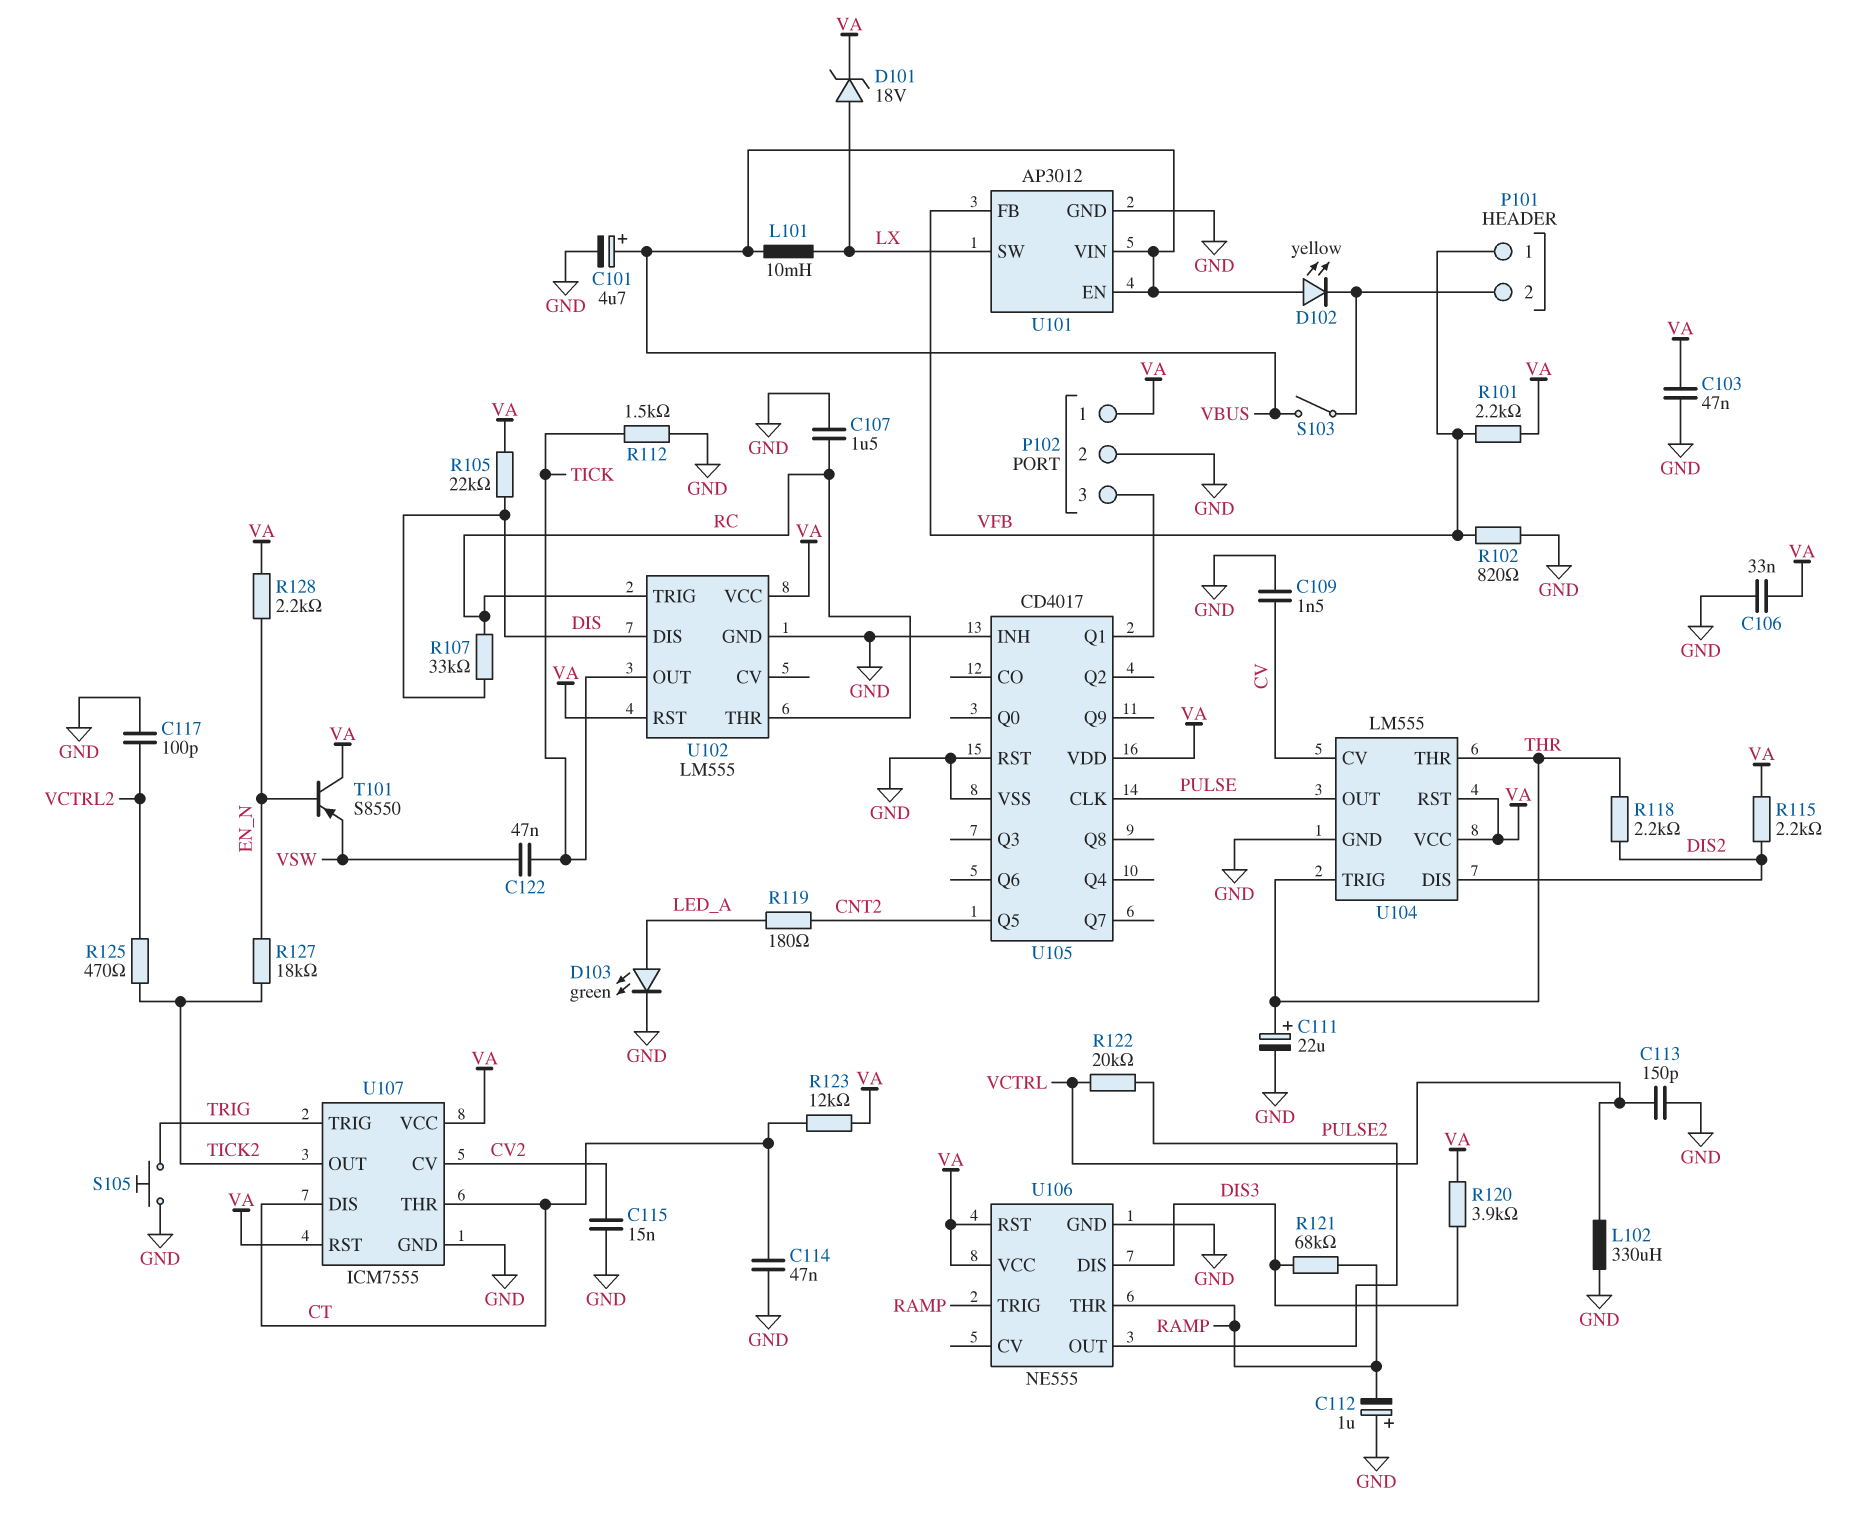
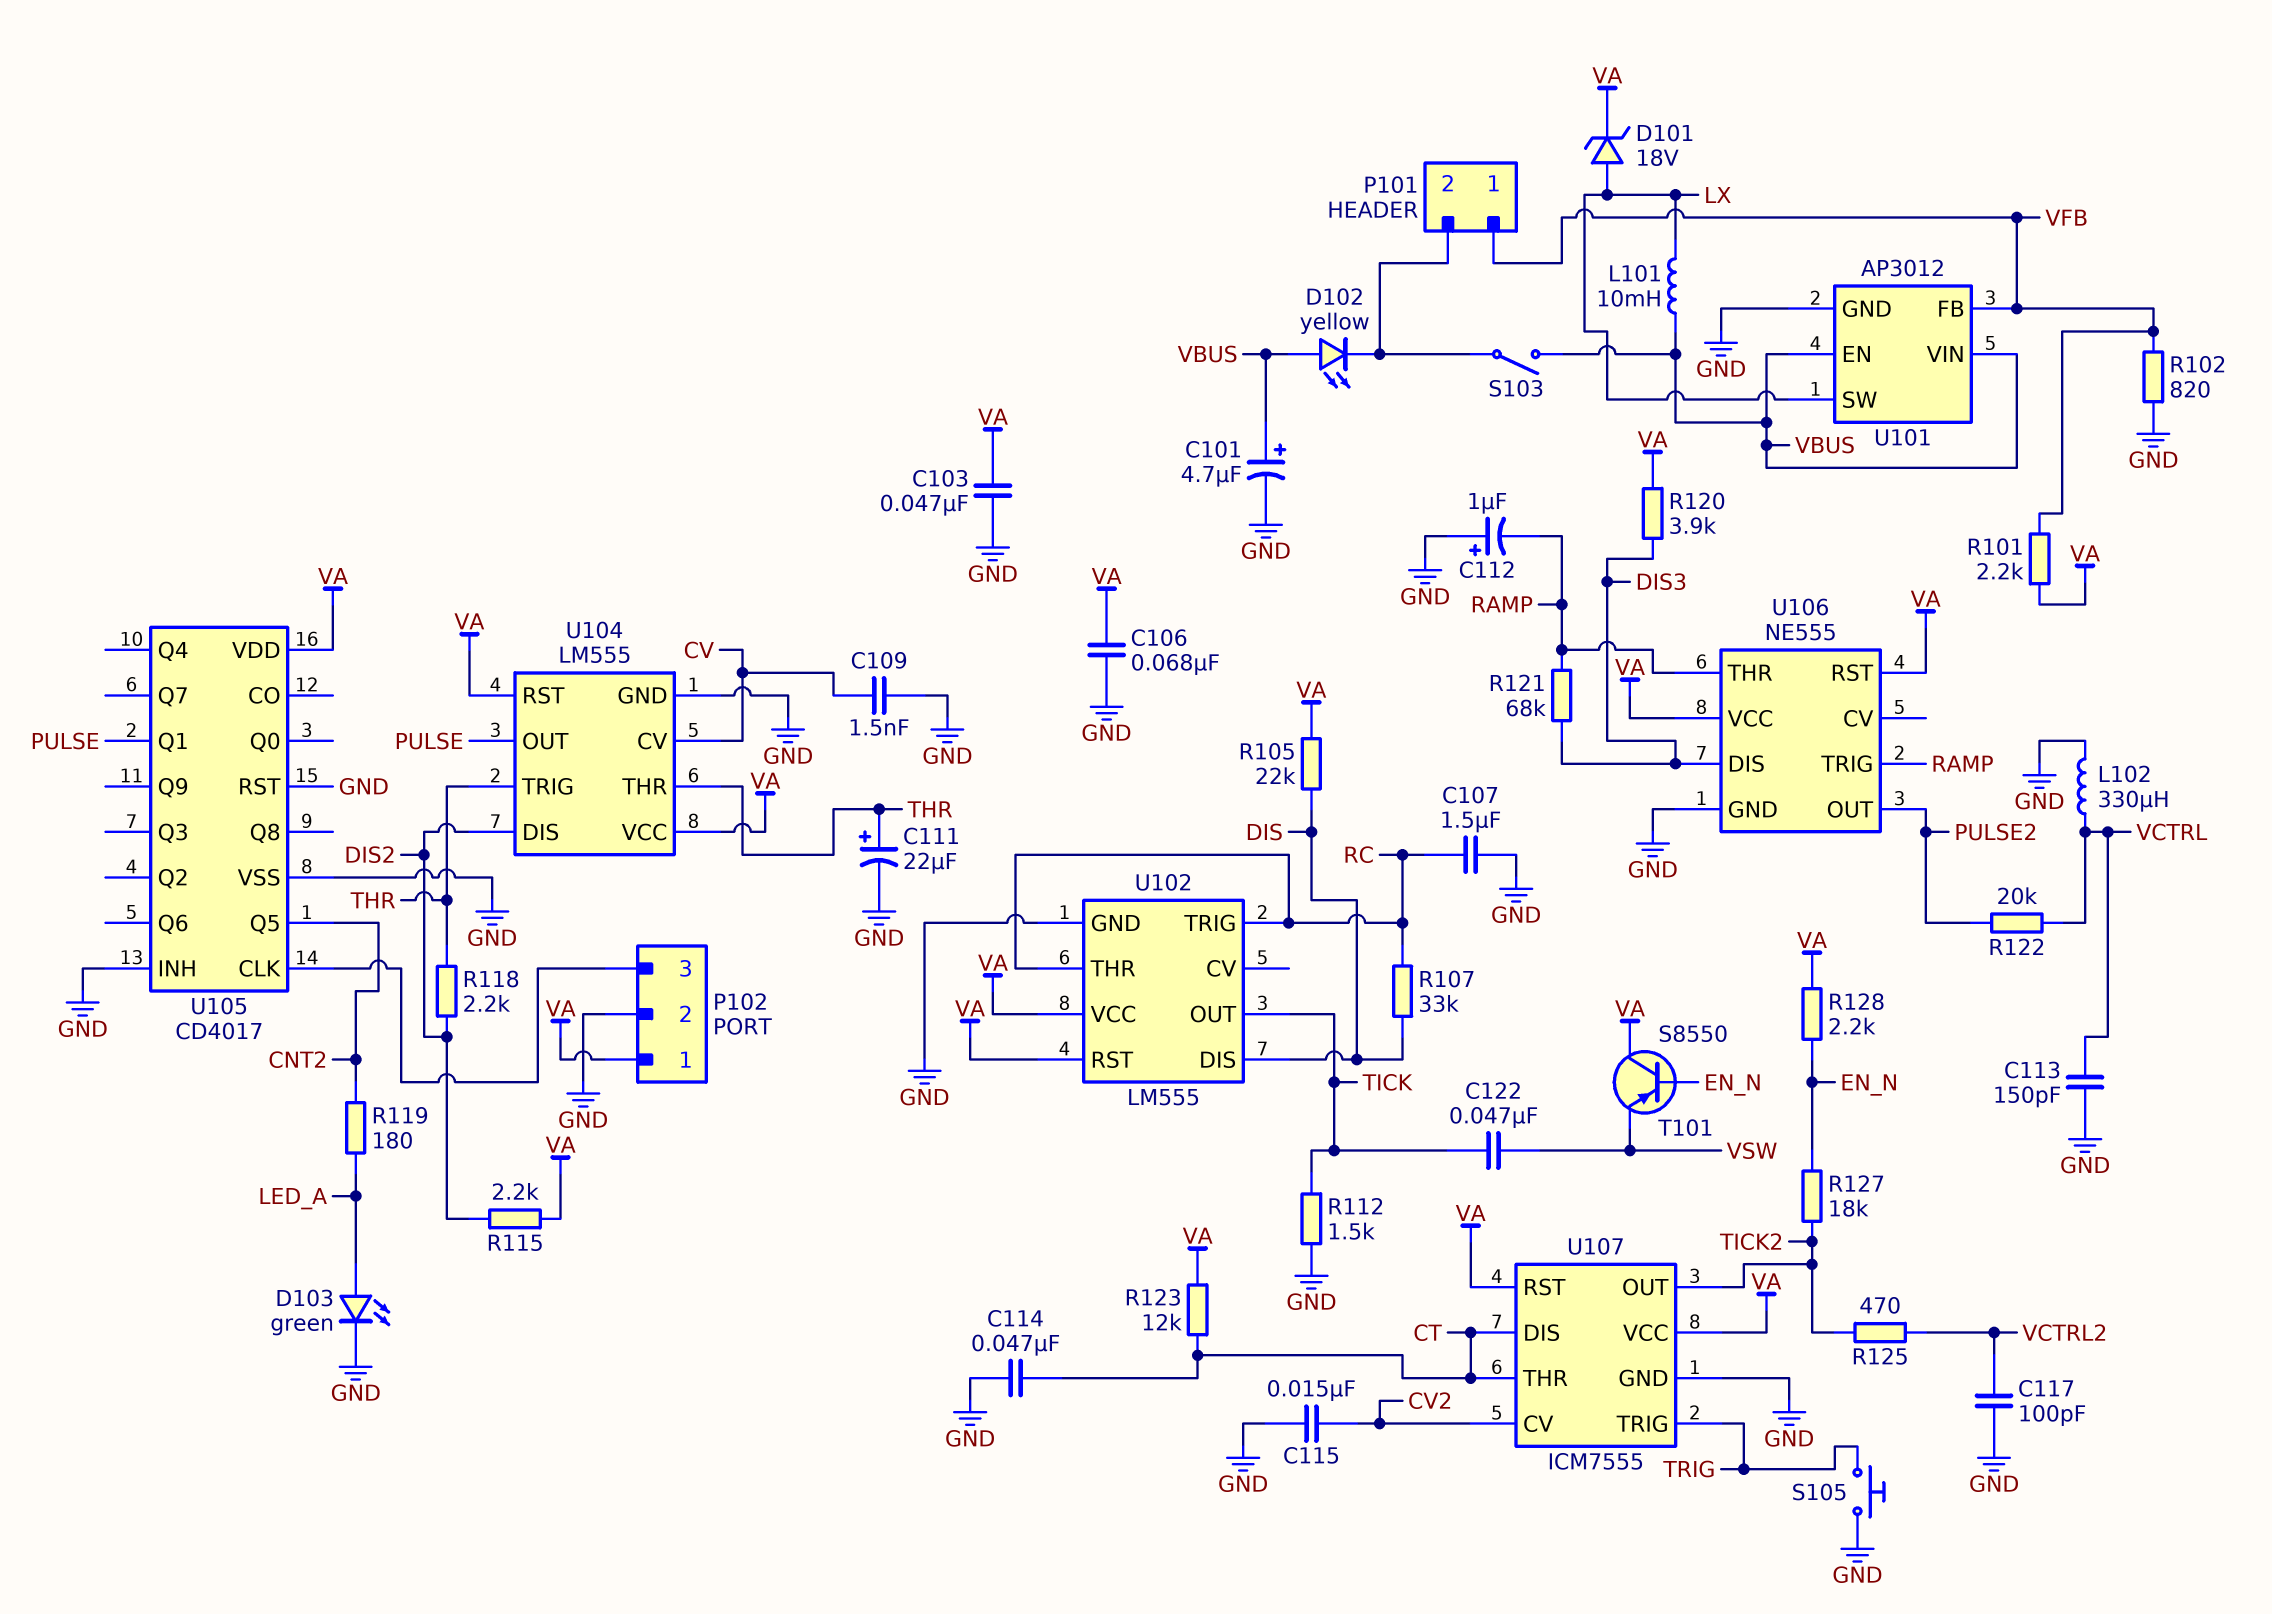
C106: 33nF (GND, VA) -> 68nF (GND, VA)
U105 pin CLK: PULSE -> P102/3
U105 pin Q1: P102/3 -> PULSE

